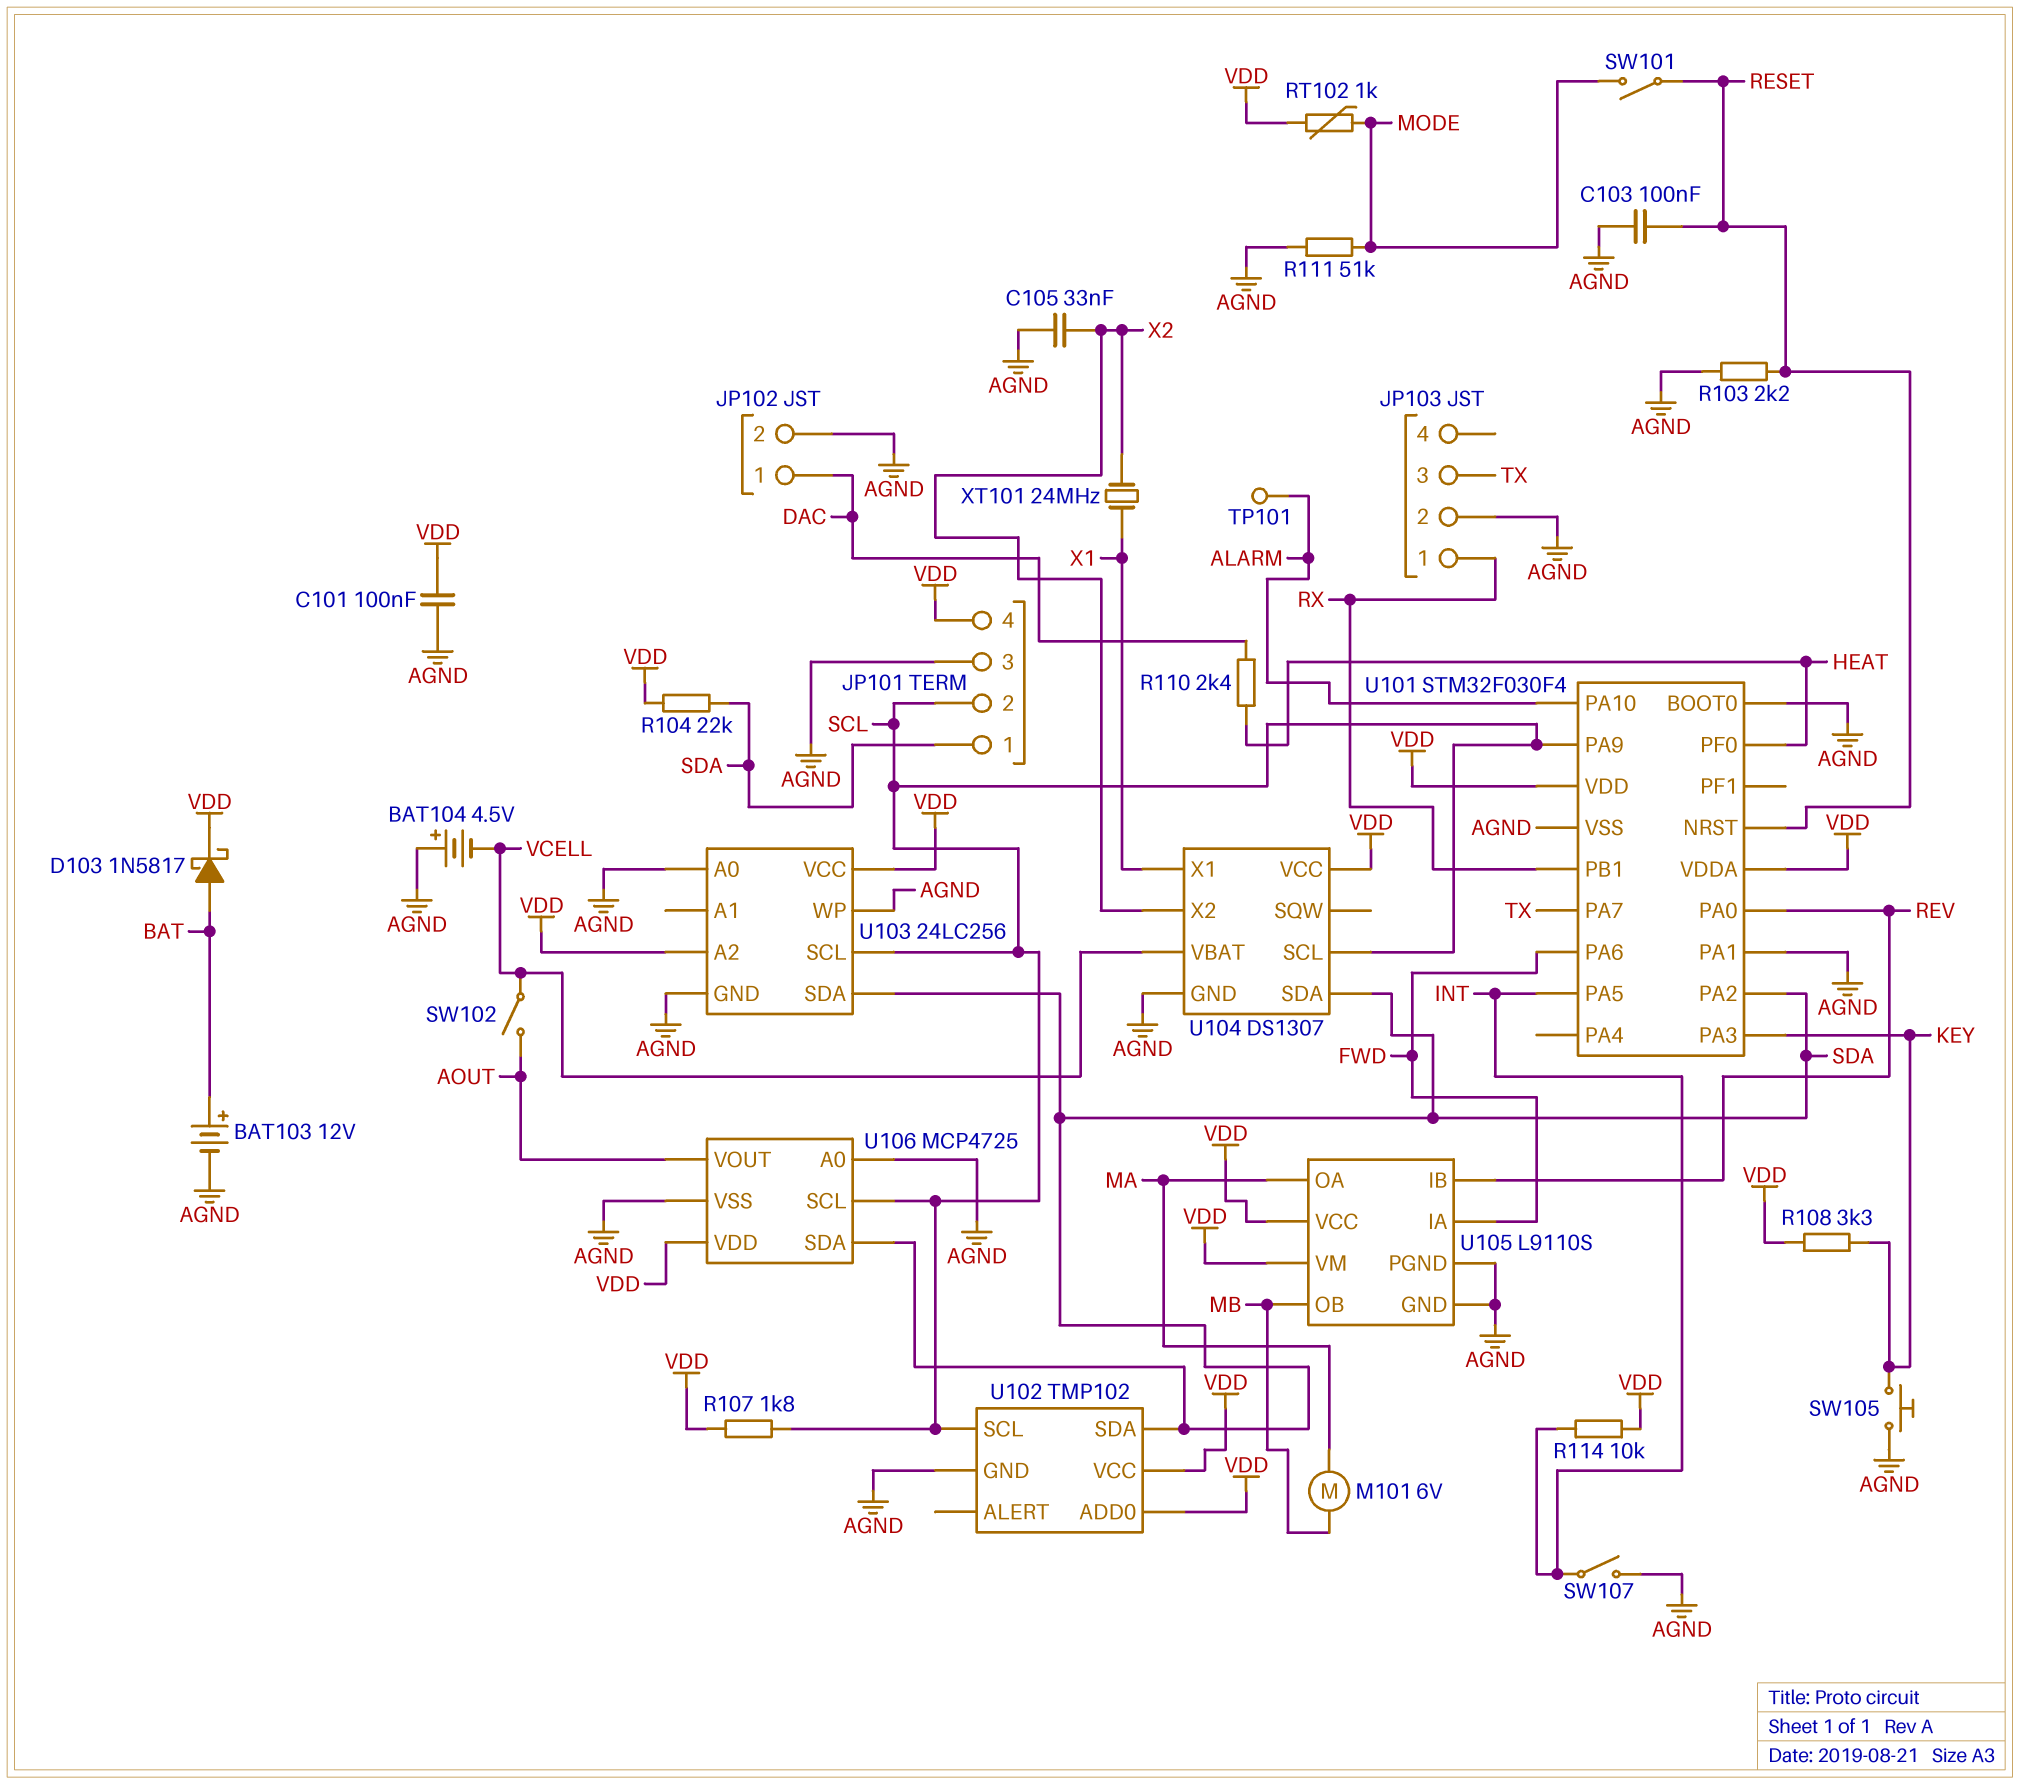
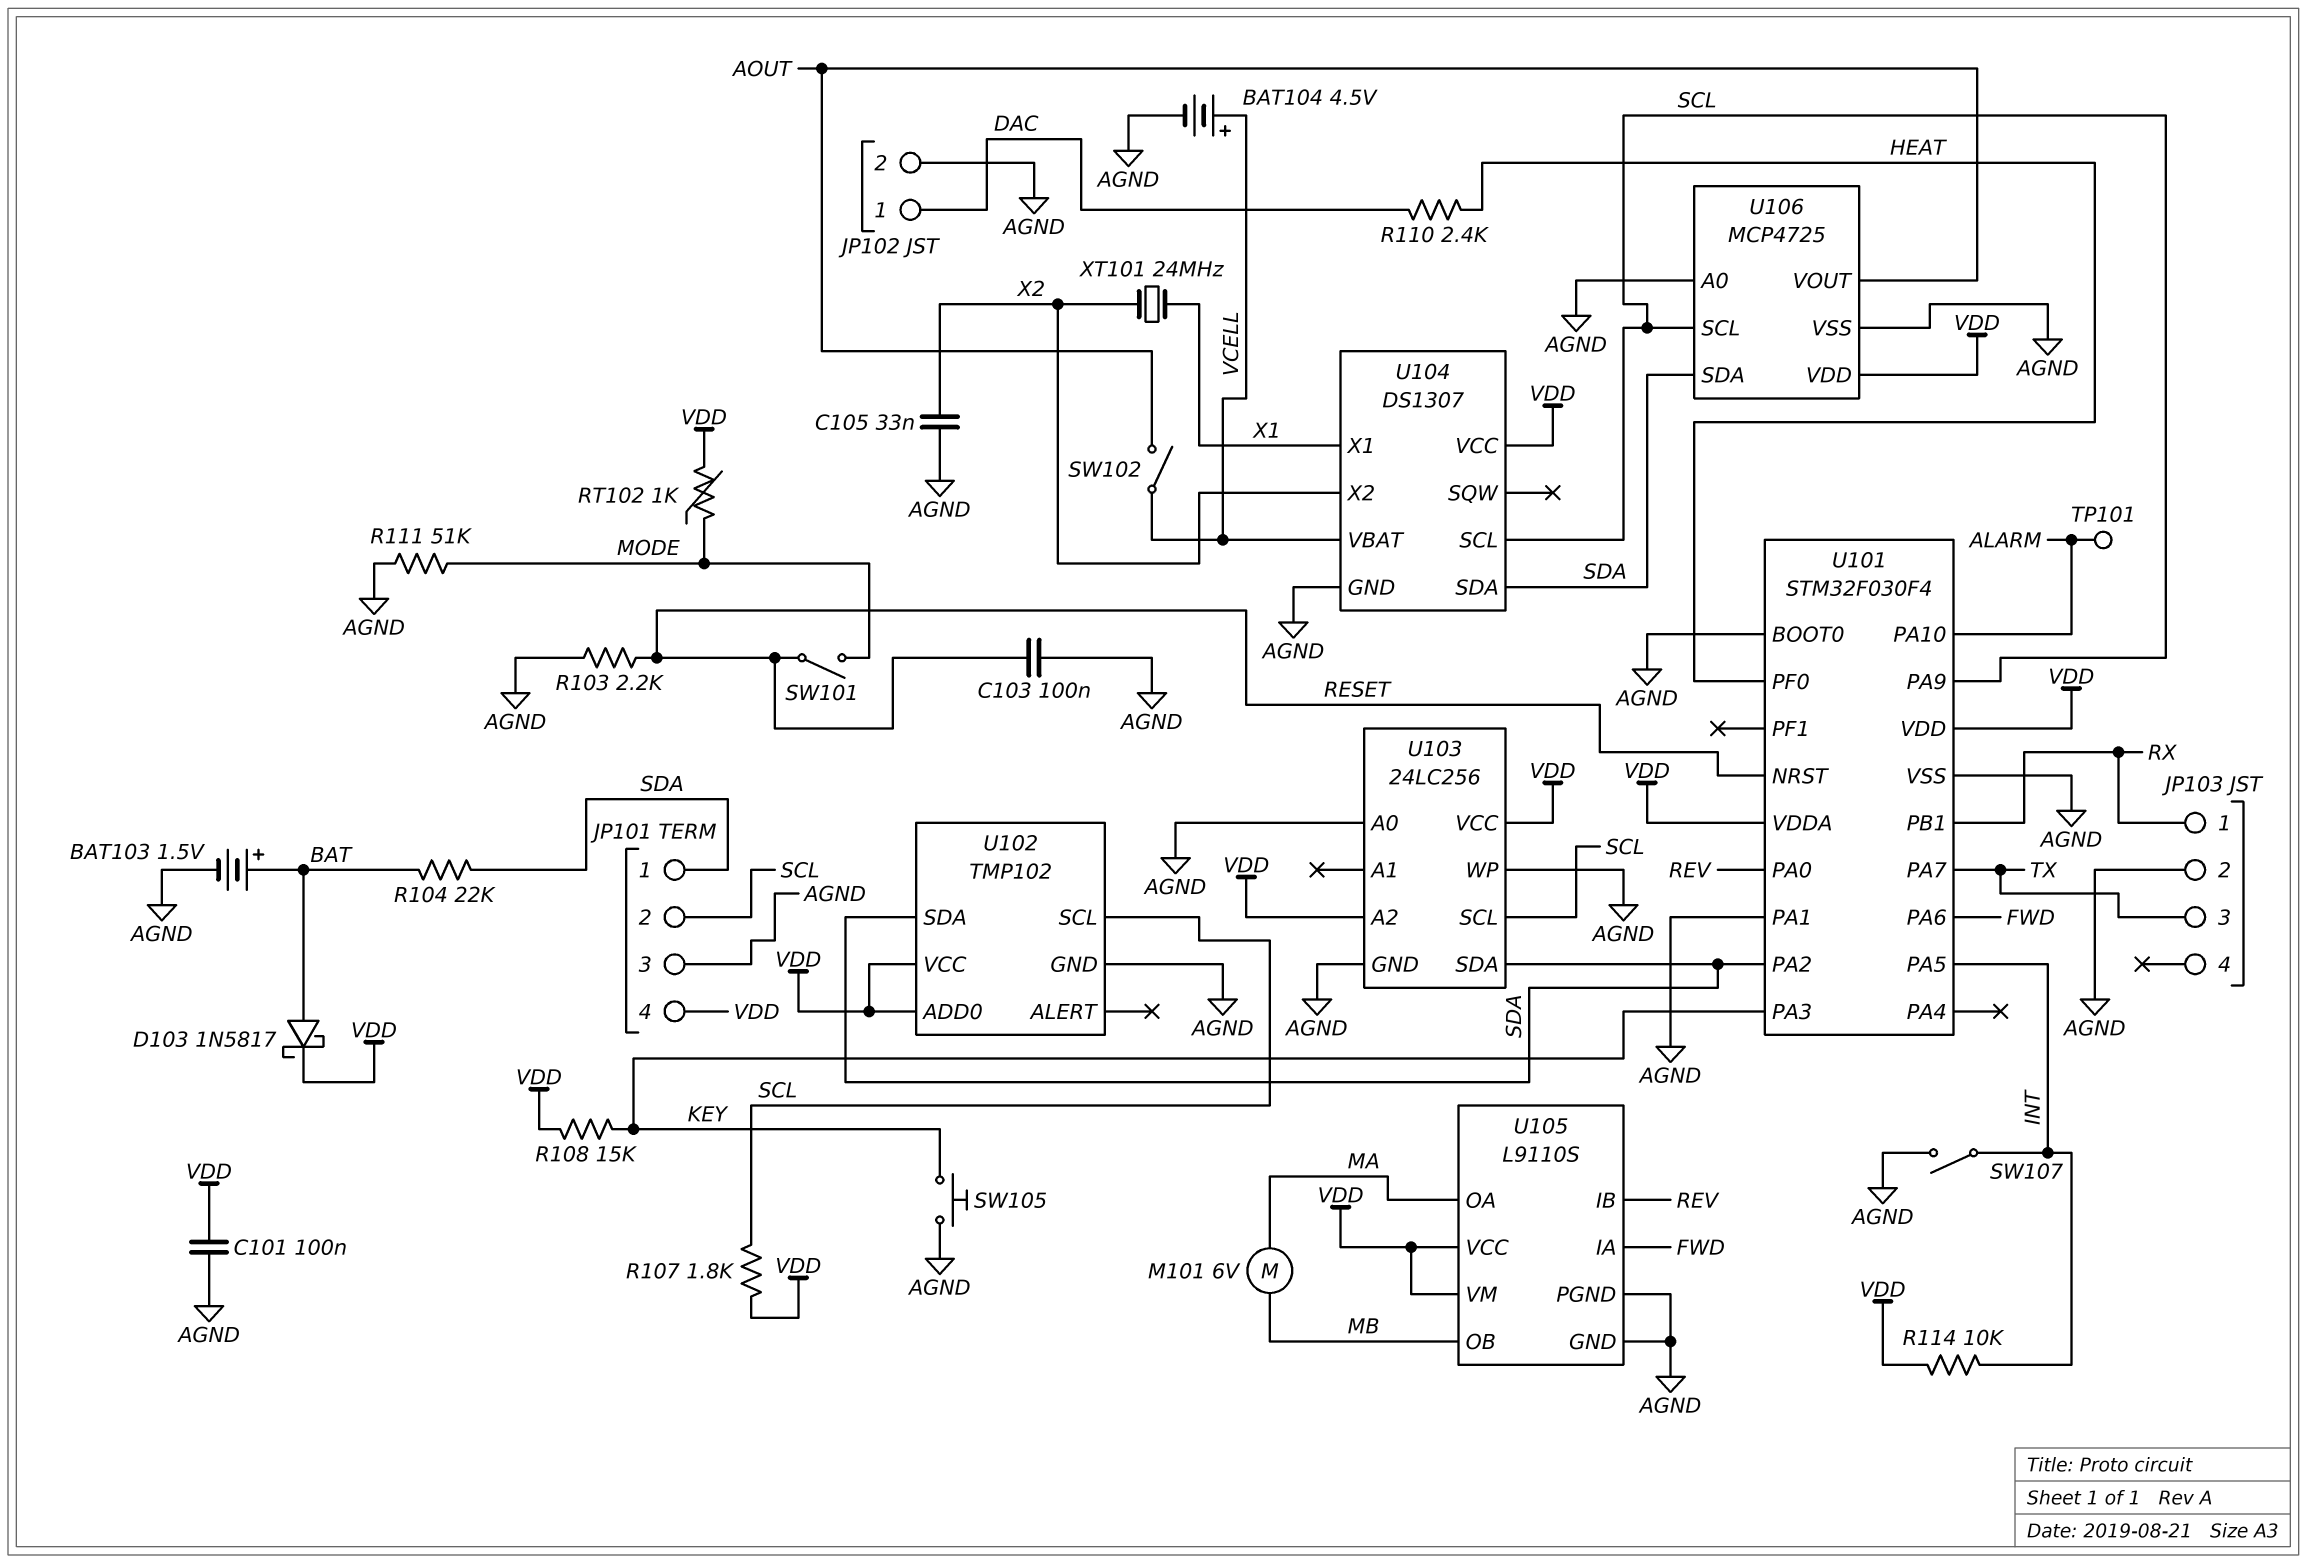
BAT103: 12V (plus BAT, minus AGND) -> 1.5V (plus BAT, minus AGND)
BAT104: 4.5V (plus AGND, minus VCELL) -> 4.5V (plus VCELL, minus AGND)
R104: 22k (SDA, VDD) -> 22k (BAT, SDA)
R108: 3.3k (KEY, VDD) -> 15k (KEY, VDD)

